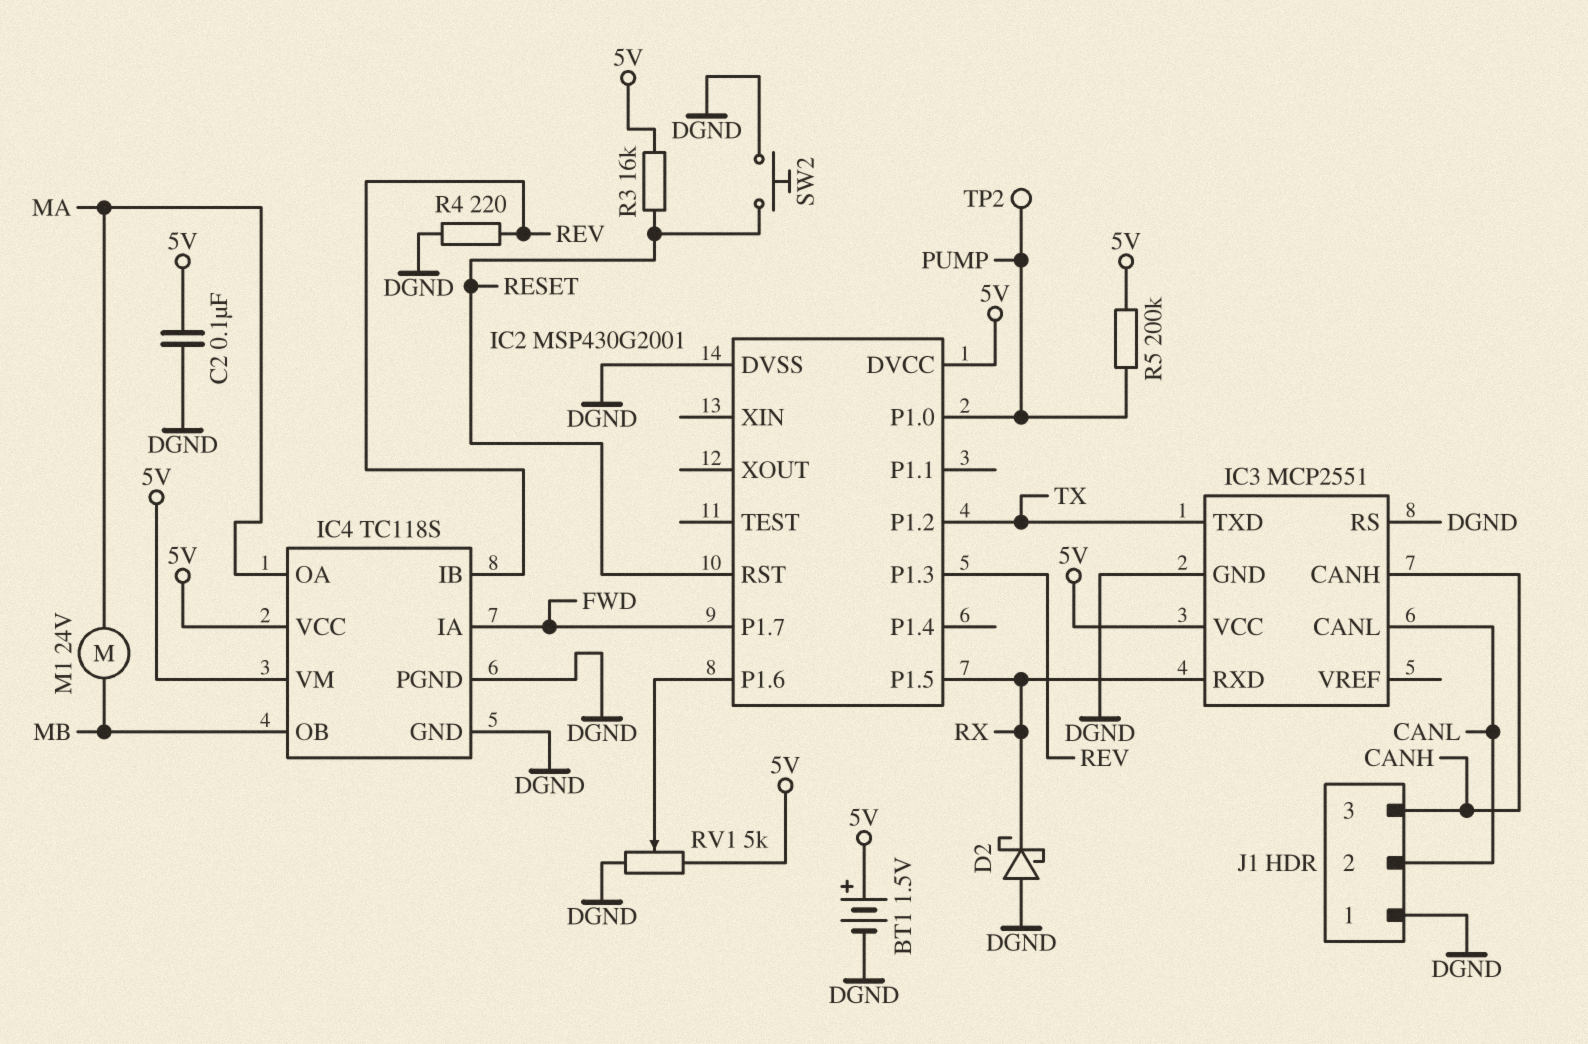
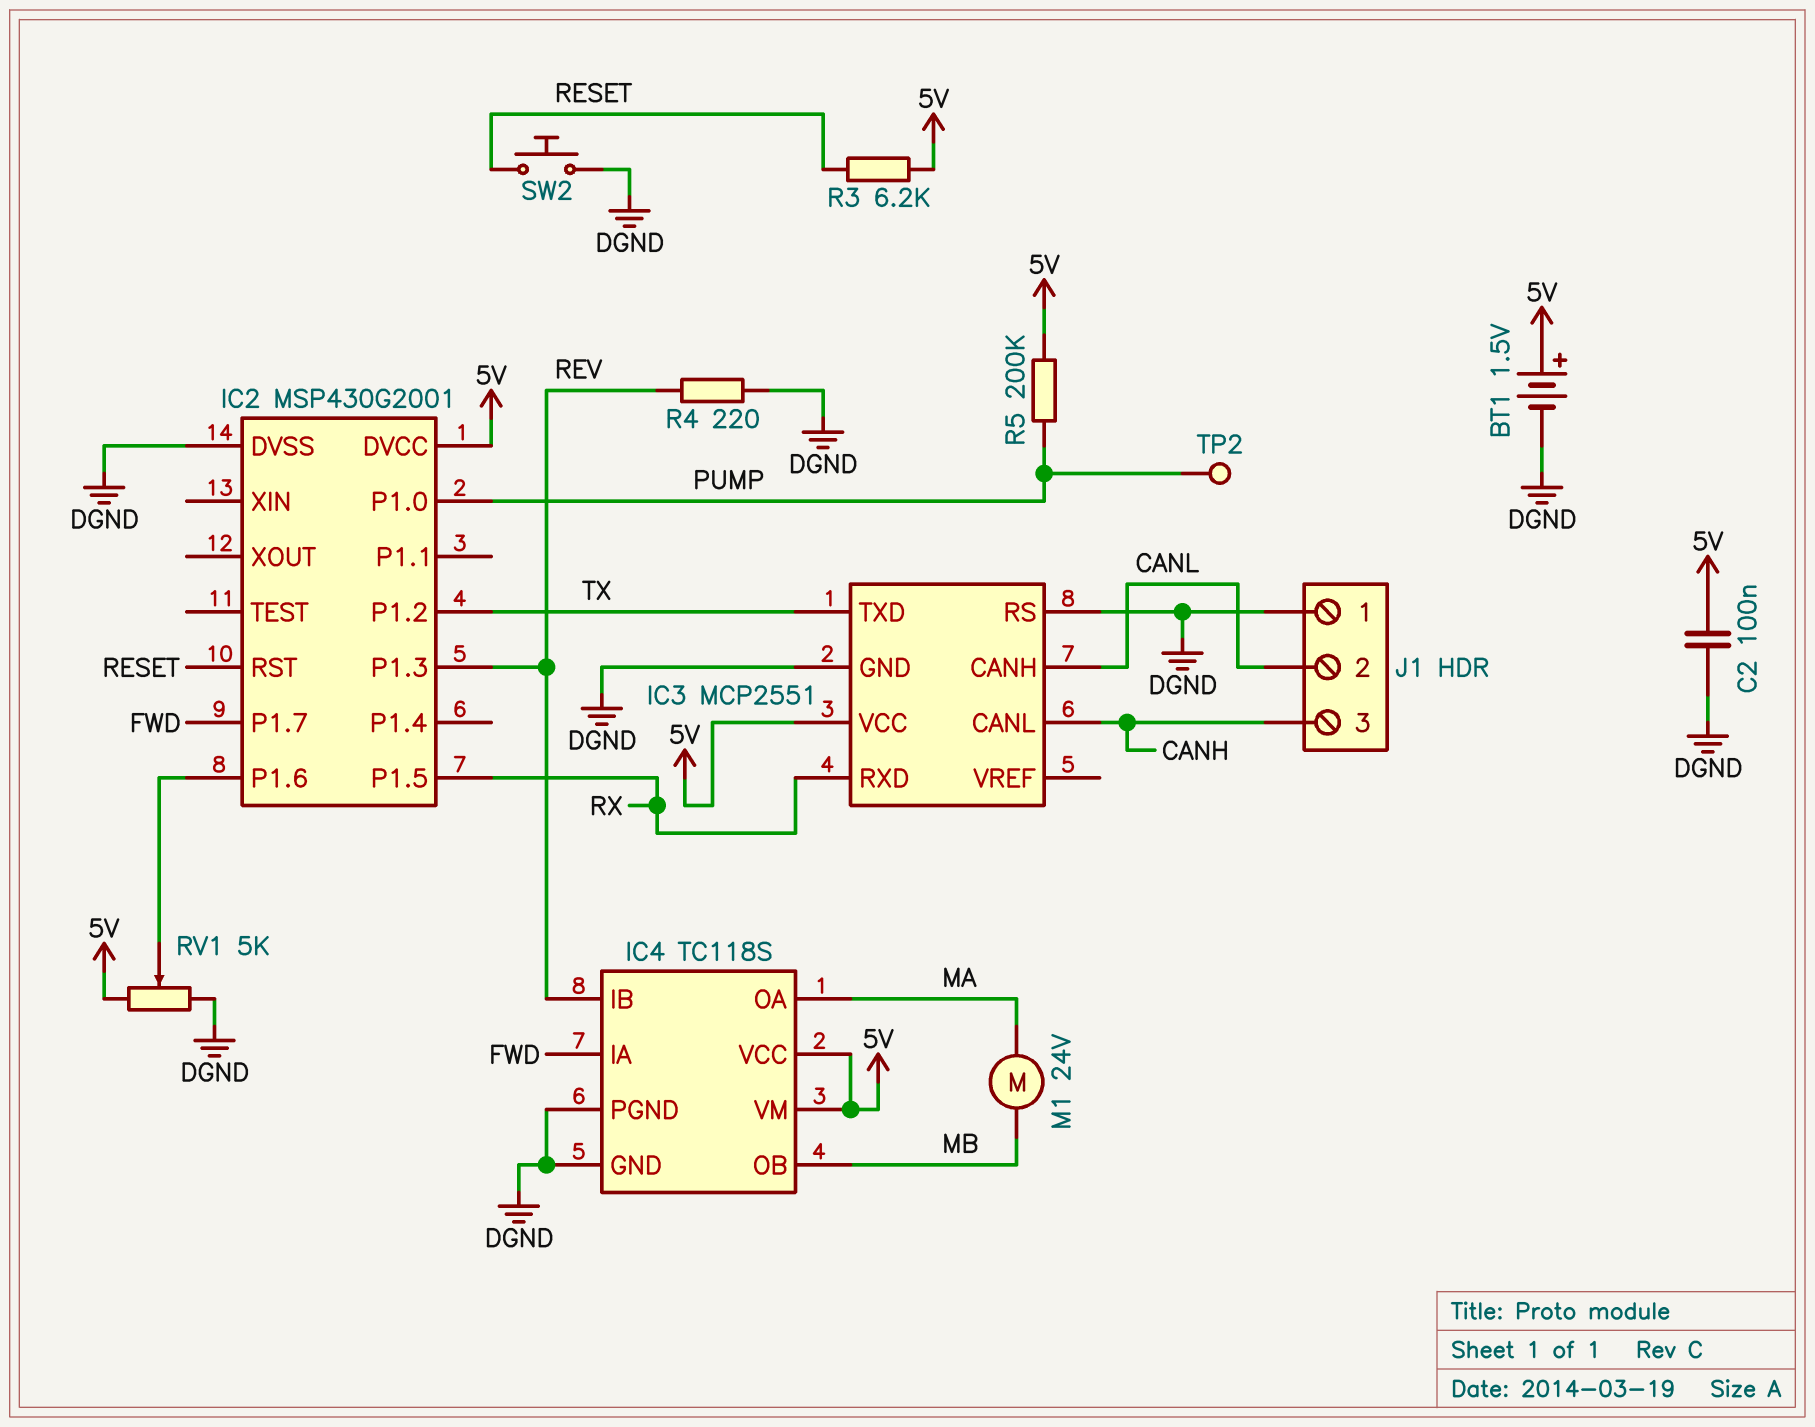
D2: schottky (A DGND, K RX) -> none
IC3 pin CANH: CANH -> CANL
IC3 pin CANL: CANL -> CANH
R3: 16k (5V, RESET) -> 6.2k (5V, RESET)

